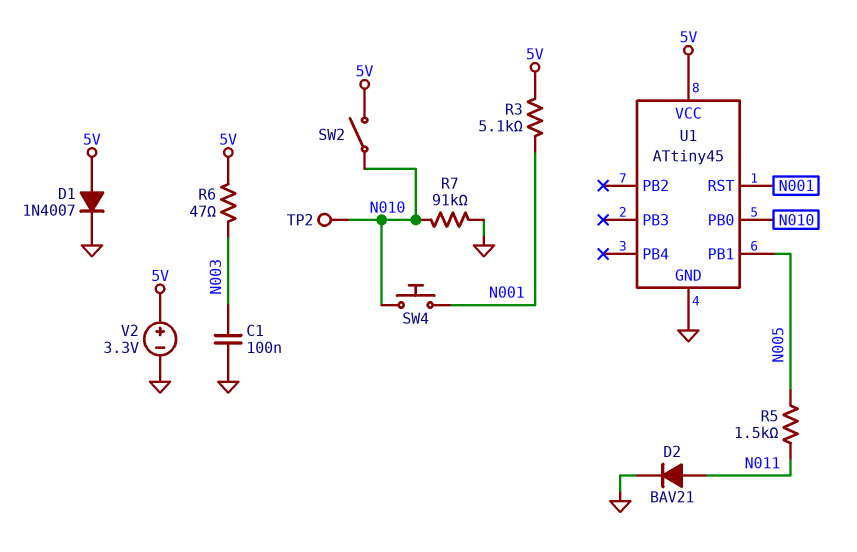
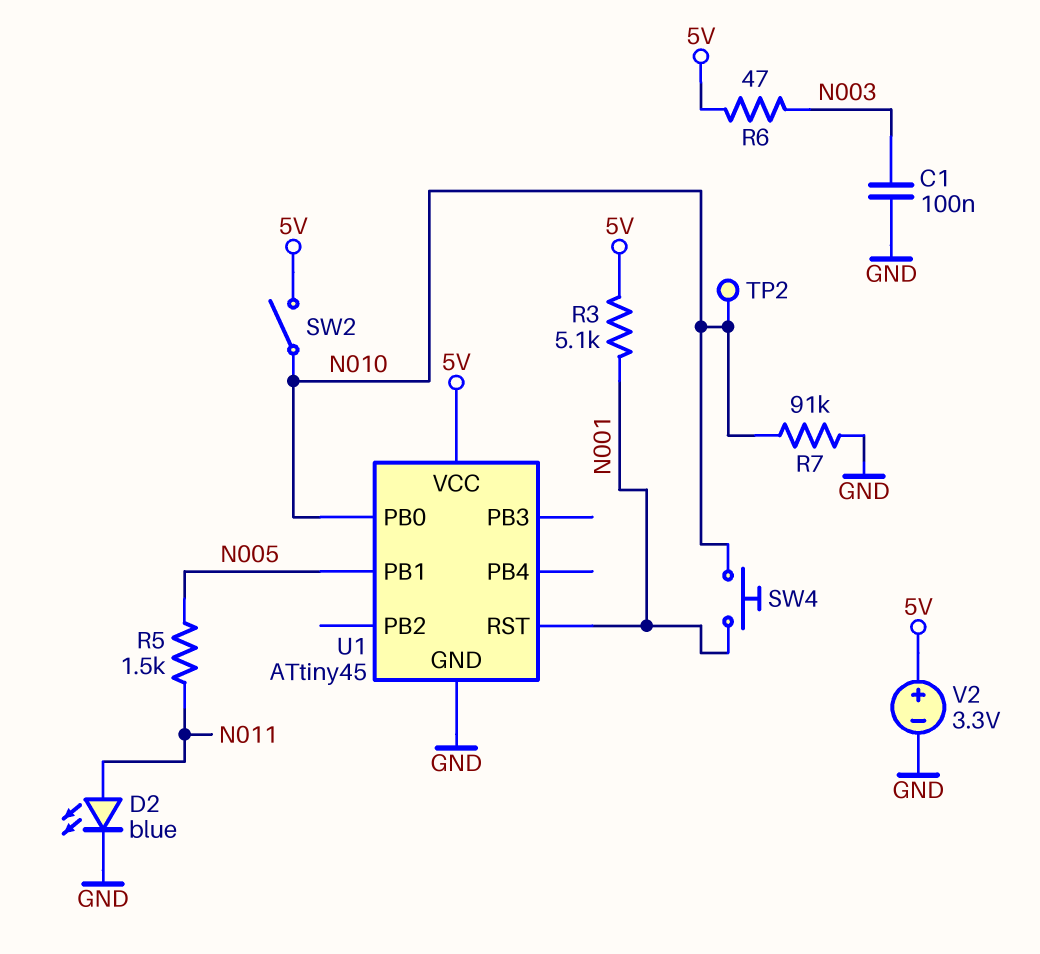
D1: diode 1N4007 (A 5V, K GND) -> none
D2: diode BAV21 (A N011, K GND) -> LED blue (A N011, K GND)

